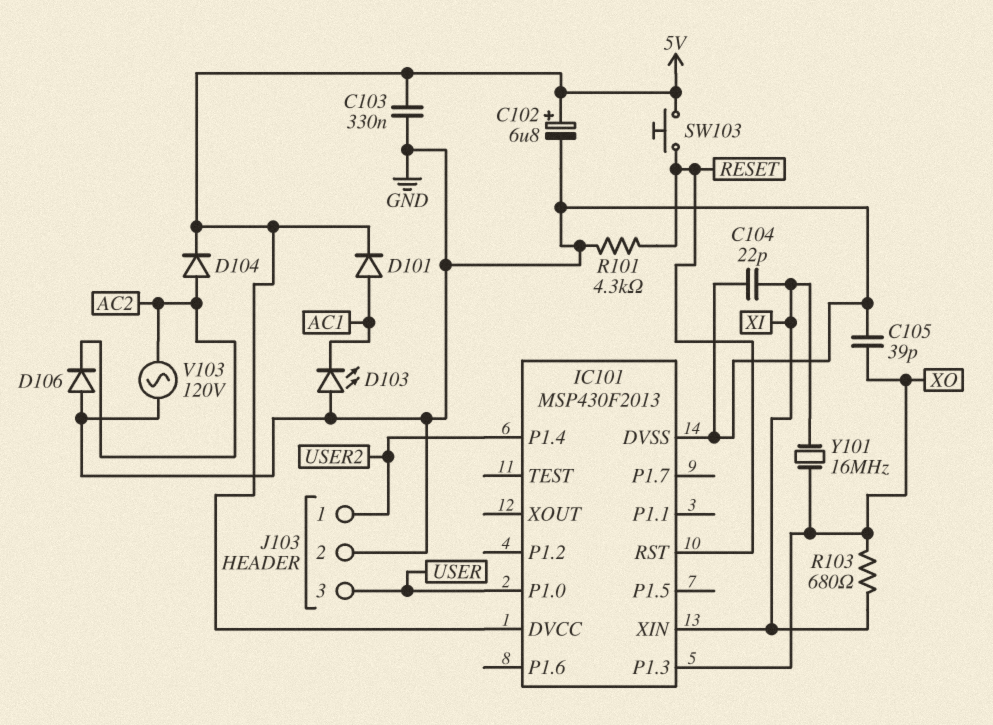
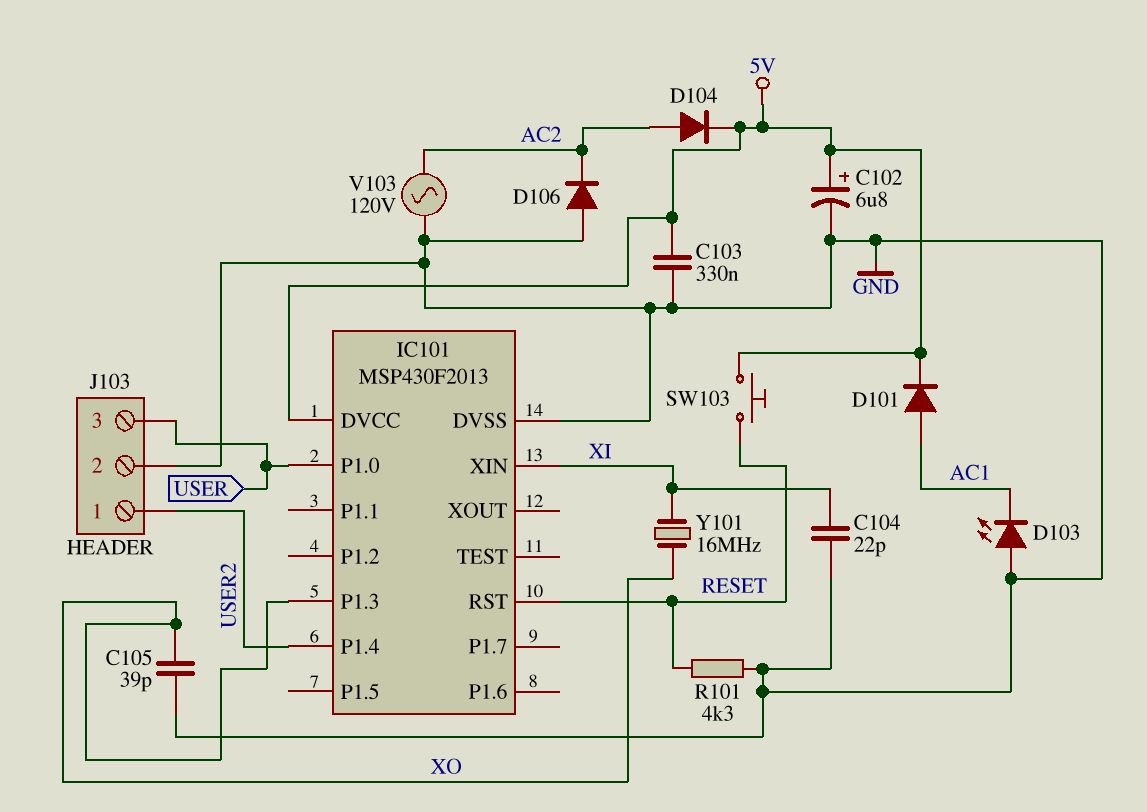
R103: 680 (XI, XO) -> none

